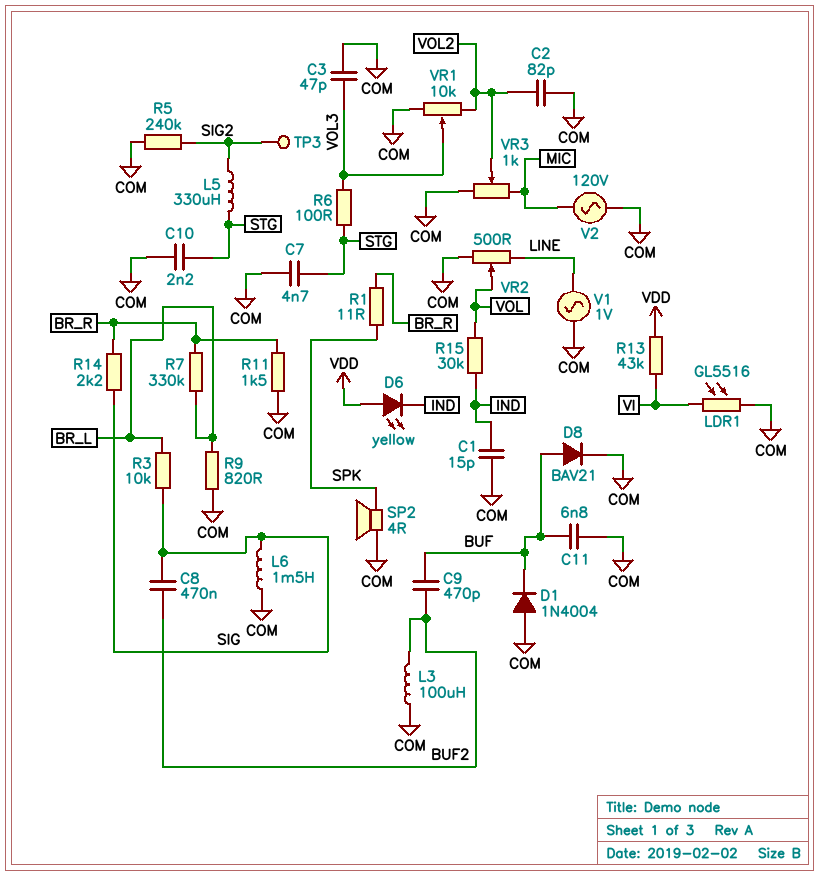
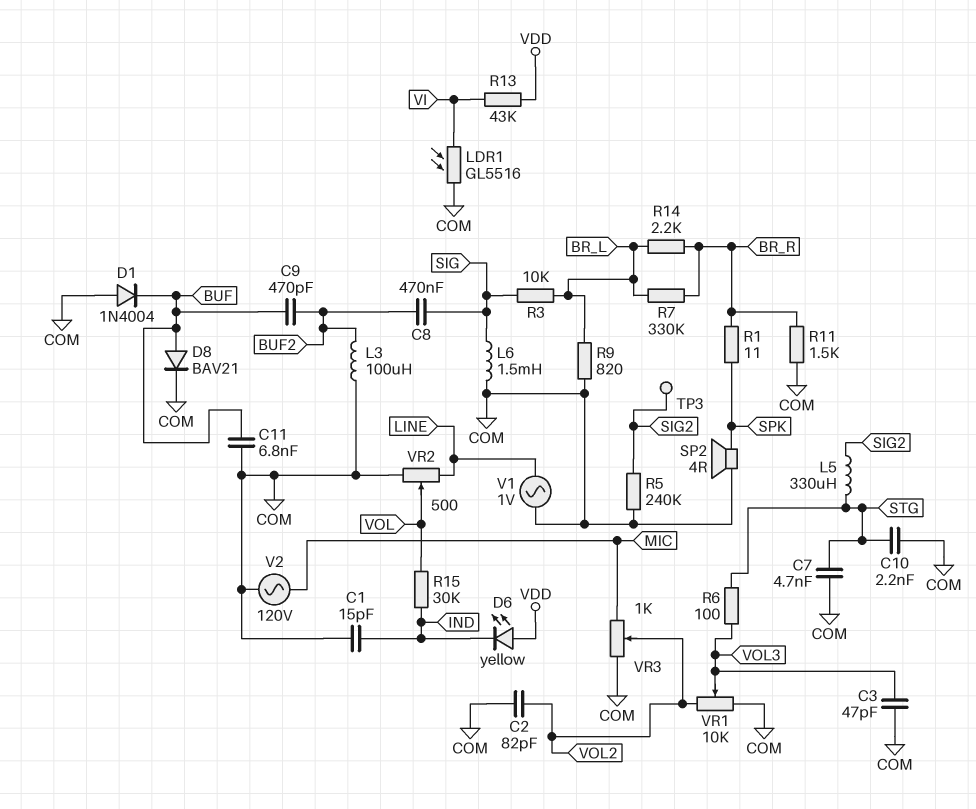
R14: 2.2k (BR_R, SIG) -> 2.2k (BR_L, BR_R)

